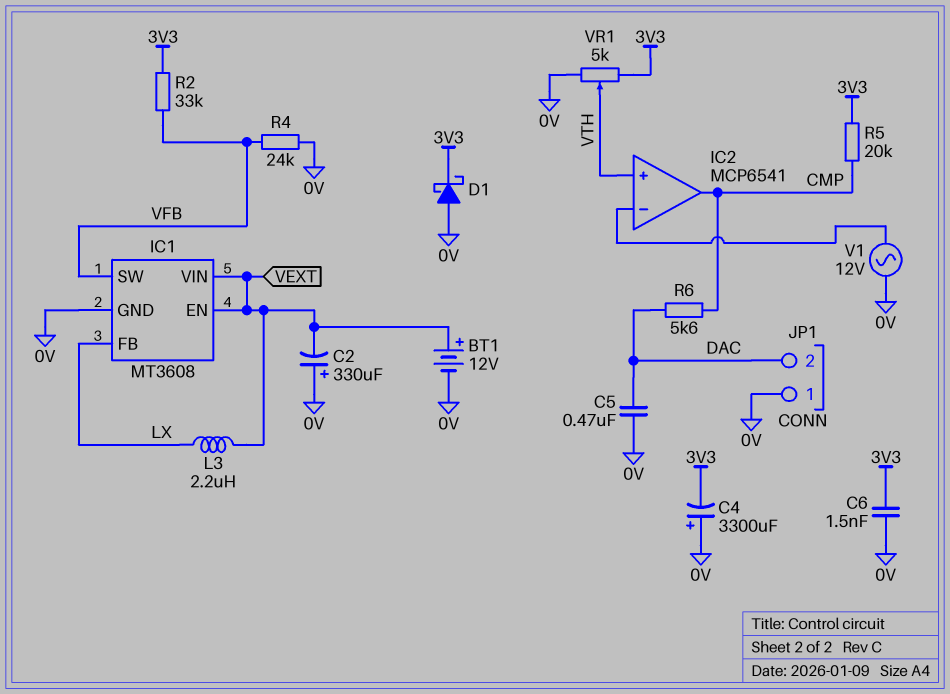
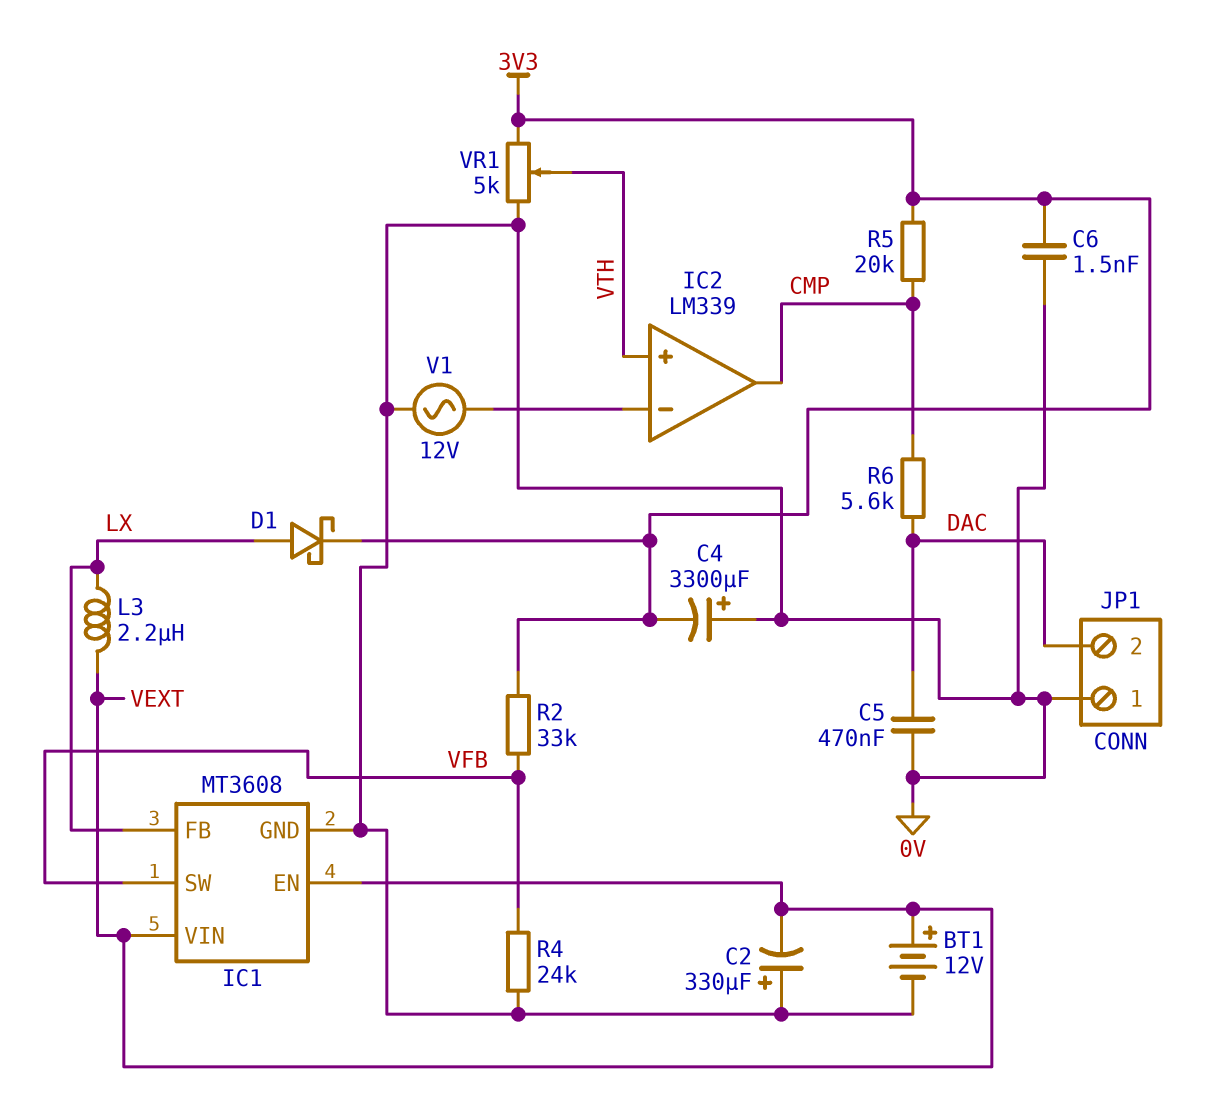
D1: schottky (A 0V, K 3V3) -> schottky (A LX, K 3V3)
IC2: MCP6541 -> LM339

